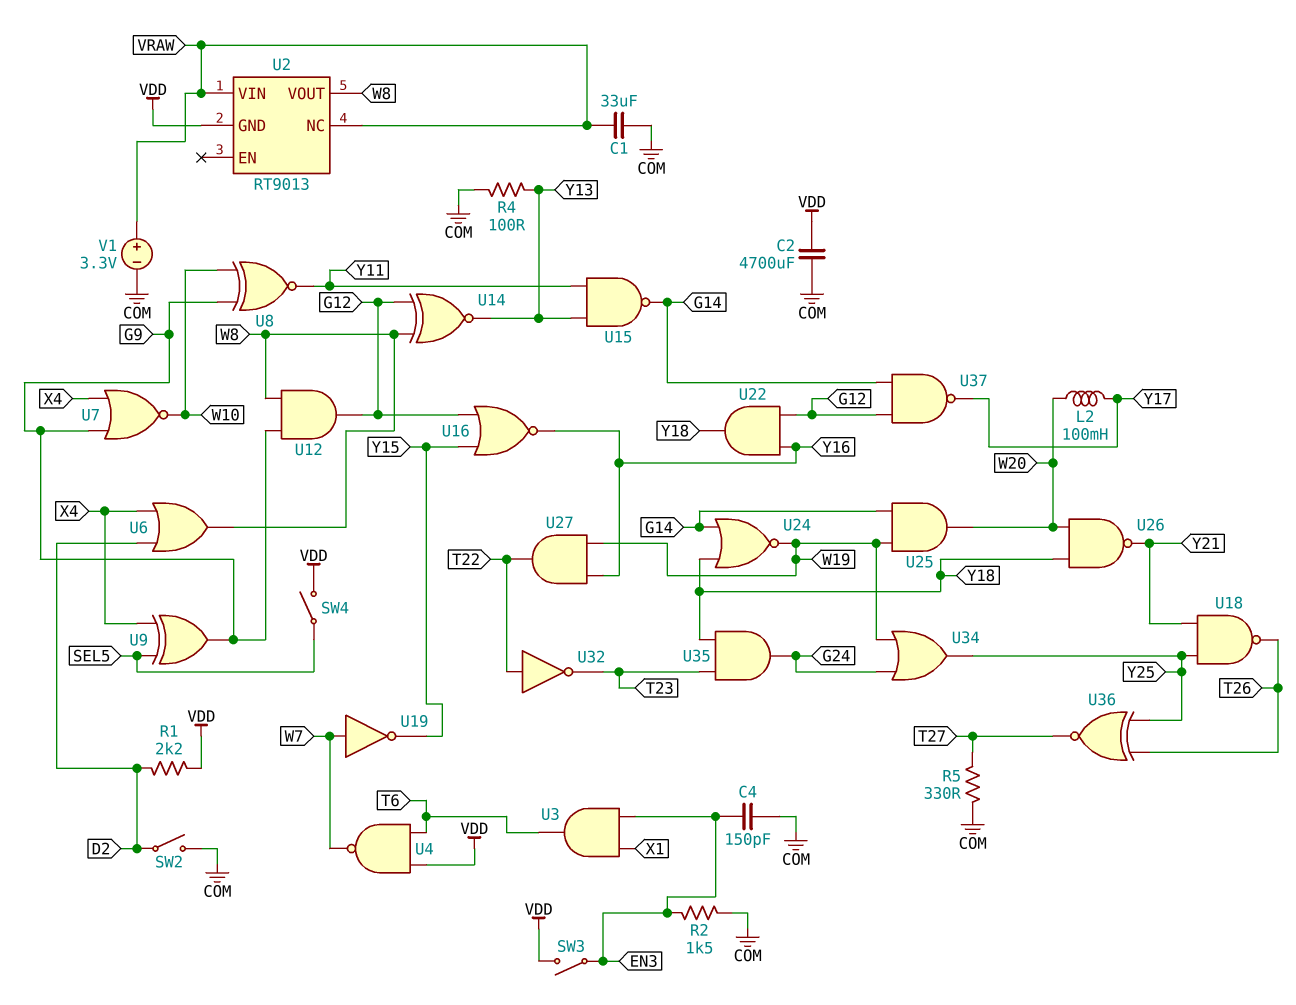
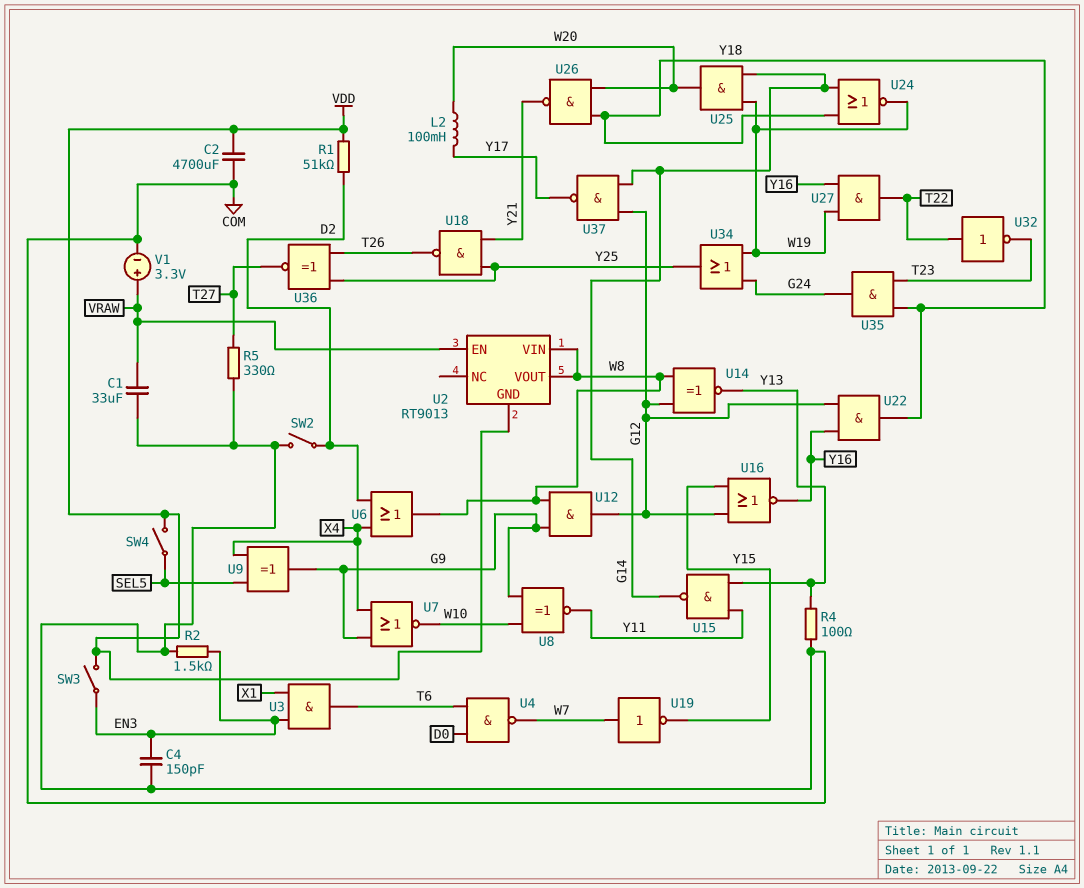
R1: 2.2k (D2, VDD) -> 51k (D2, VDD)
U2 pin EN: none -> VRAW
U2 pin NC: VRAW -> none
U2 pin VIN: VRAW -> W8
U4: NAND (in T6, in VDD, out W7) -> NAND (in D0, in T6, out W7)

